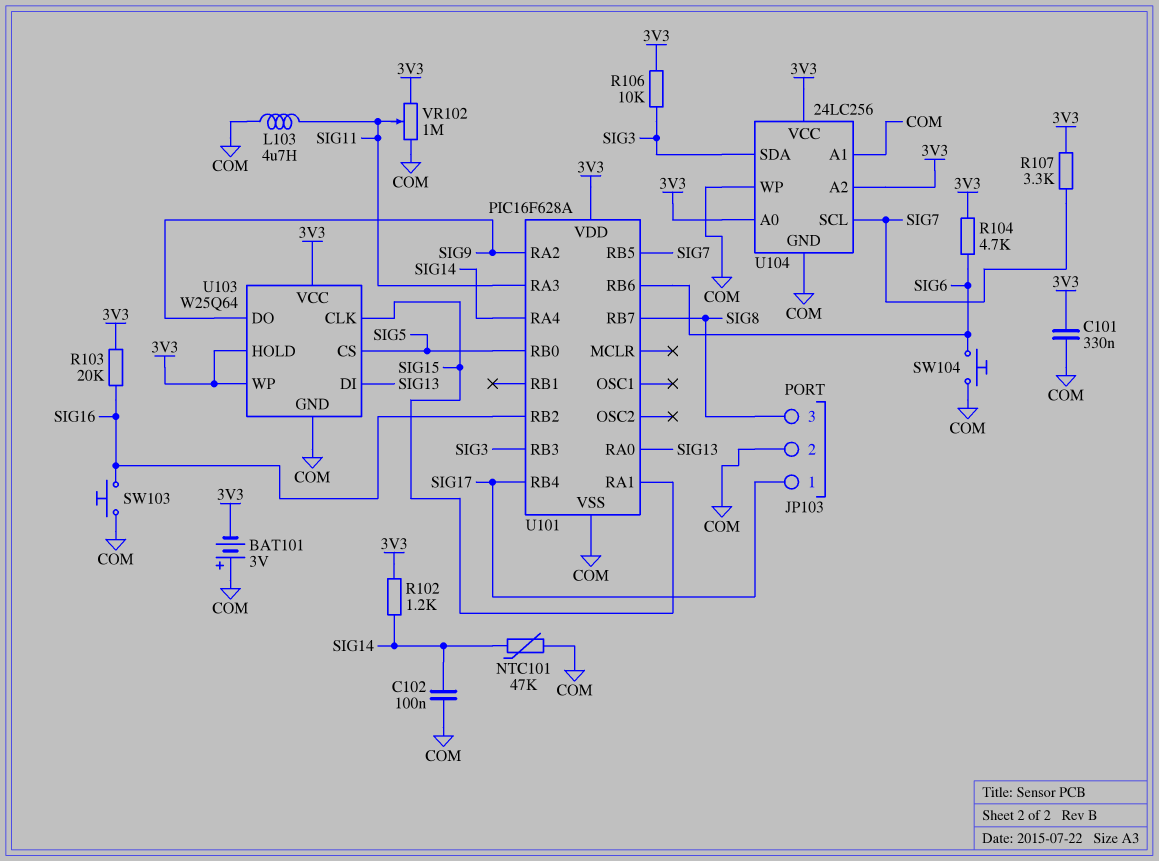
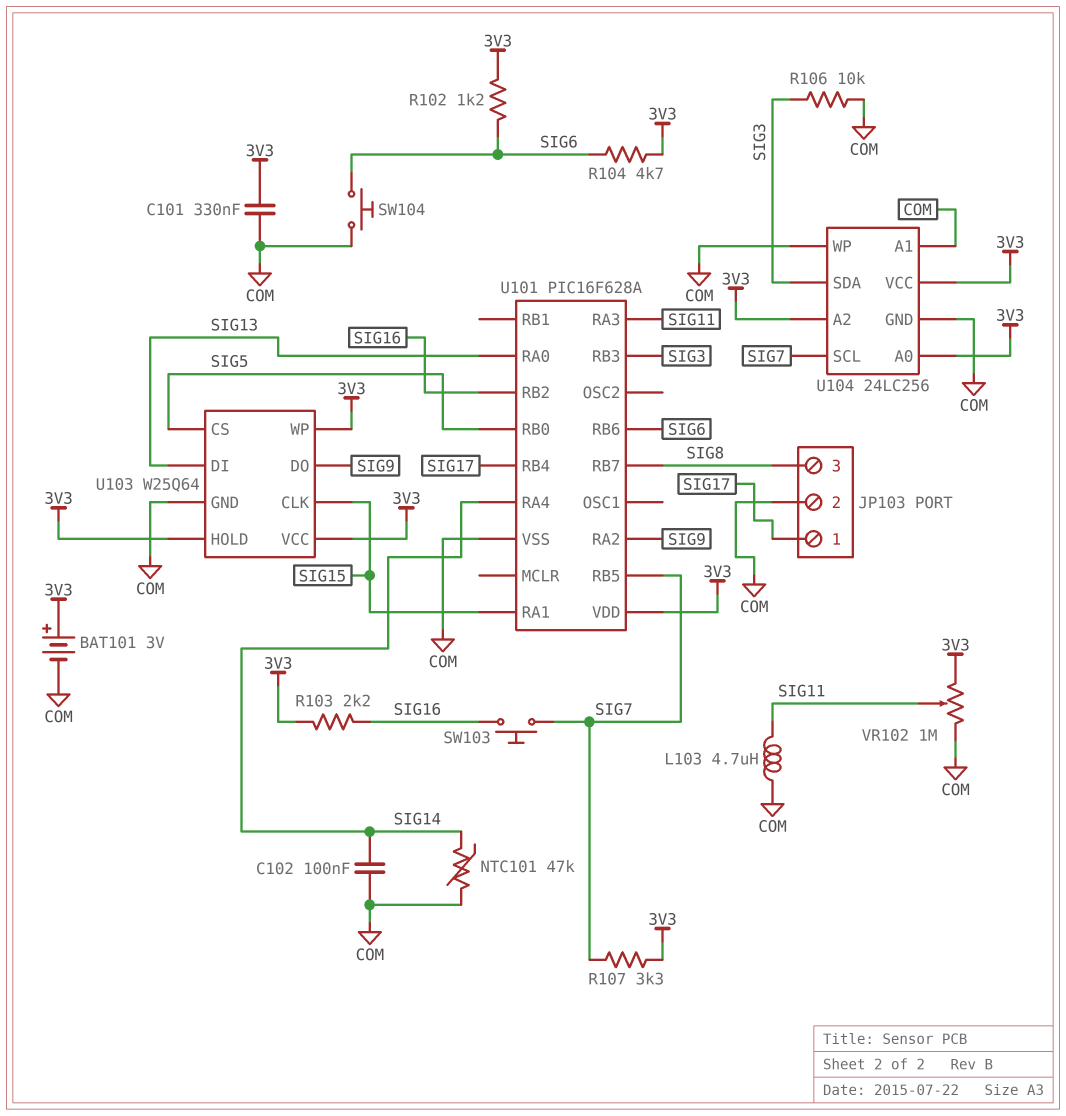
BAT101: 3V (plus COM, minus 3V3) -> 3V (plus 3V3, minus COM)
R102: 1.2k (3V3, SIG14) -> 1.2k (3V3, SIG6)
R103: 20k (3V3, SIG16) -> 2.2k (3V3, SIG16)
R106: 10k (3V3, SIG3) -> 10k (COM, SIG3)
SW103: button (COM, SIG16) -> button (SIG7, SIG16)

